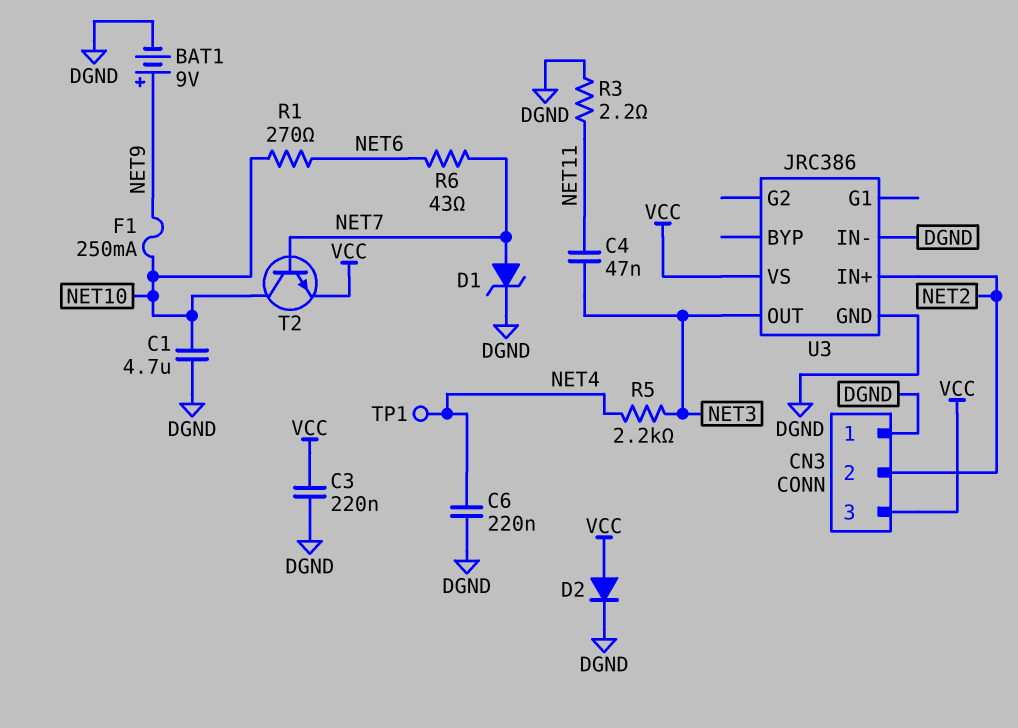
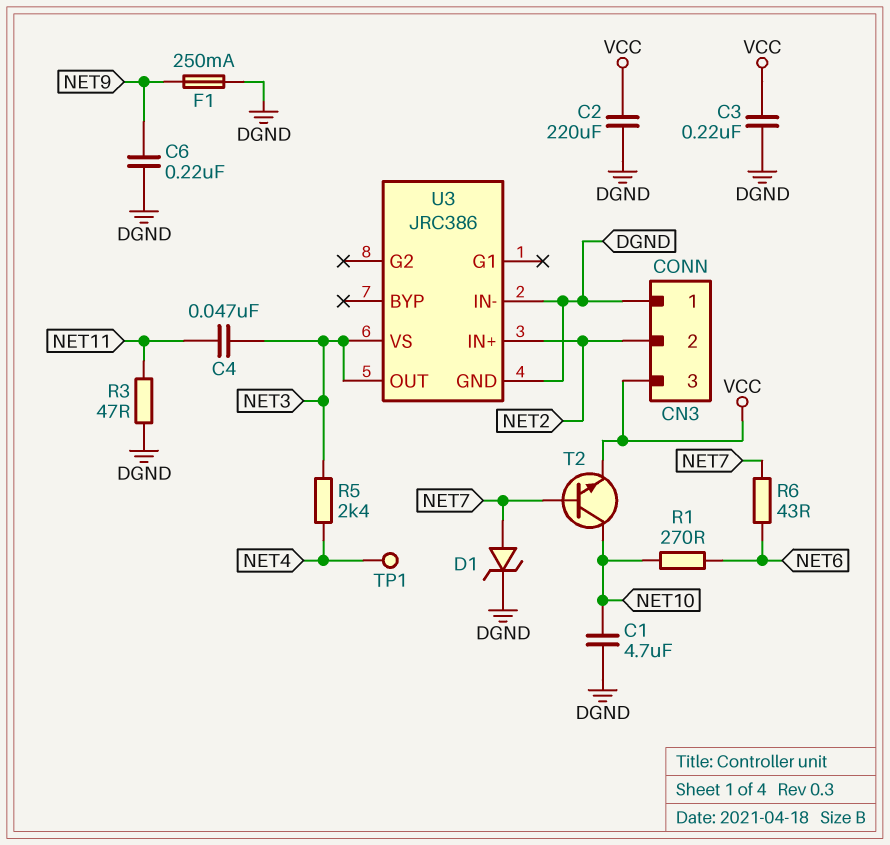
BAT1: 9V (plus NET9, minus DGND) -> none
C2: none -> 220uF (DGND, VCC)
C6: 220nF (DGND, NET4) -> 220nF (DGND, NET9)
D2: diode (A VCC, K DGND) -> none
F1: 250mA (NET9, NET10) -> 250mA (DGND, NET9)
R3: 2.2 (DGND, NET11) -> 47 (DGND, NET11)
R5: 2.2k (NET3, NET4) -> 2.4k (NET3, NET4)
U3 pin VS: VCC -> NET3

